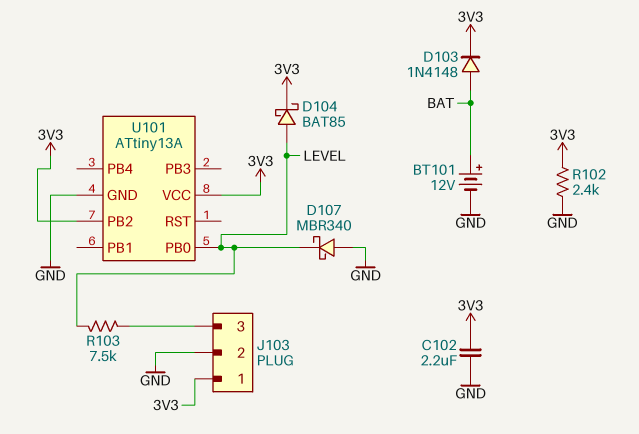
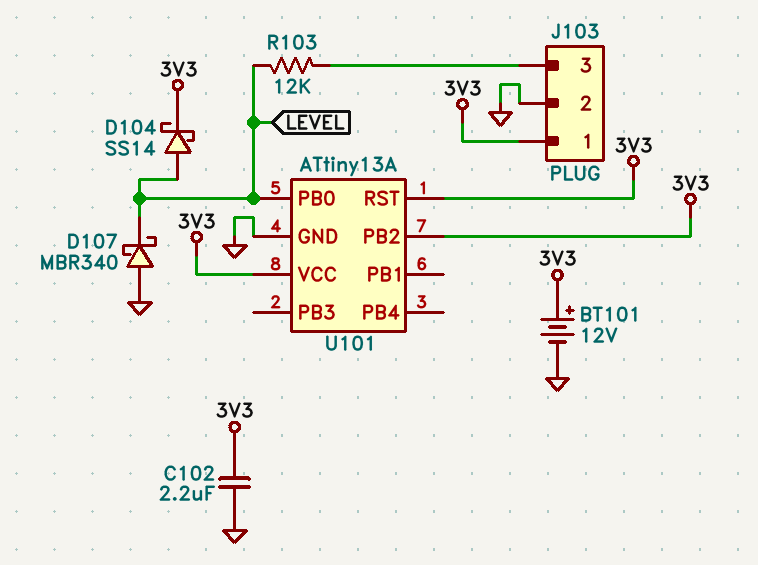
BT101: 12V (plus BAT, minus GND) -> 12V (plus 3V3, minus GND)
D103: diode 1N4148 (A BAT, K 3V3) -> none
D104: schottky BAT85 (A LEVEL, K 3V3) -> schottky SS14 (A LEVEL, K 3V3)
R102: 2.4k (3V3, GND) -> none
R103: 7.5k (J103/3, LEVEL) -> 12k (J103/3, LEVEL)
U101 pin RST: none -> 3V3

